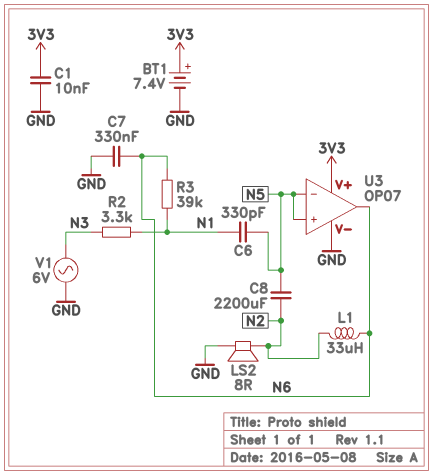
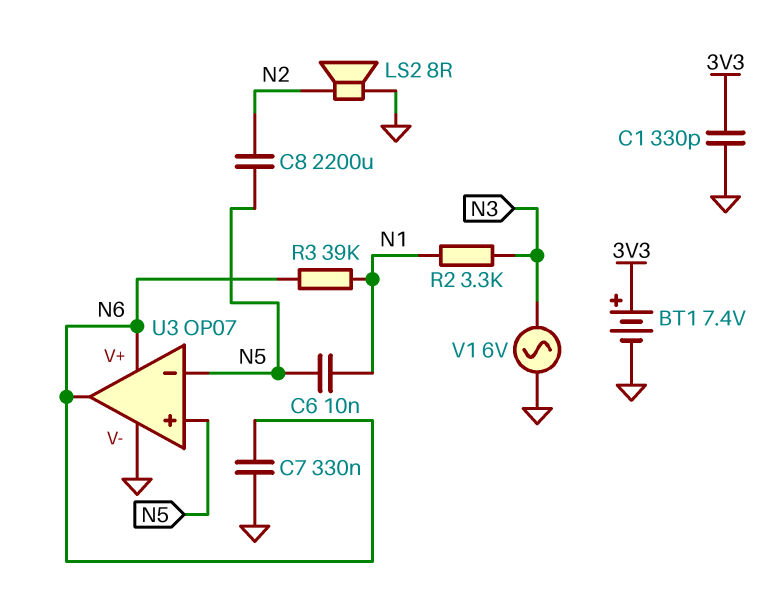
C1: 10nF (3V3, GND) -> 330pF (3V3, GND)
C6: 330pF (N1, N5) -> 10nF (N1, N5)
L1: 33uH (N2, N6) -> none
U3 pin V+: 3V3 -> N6

